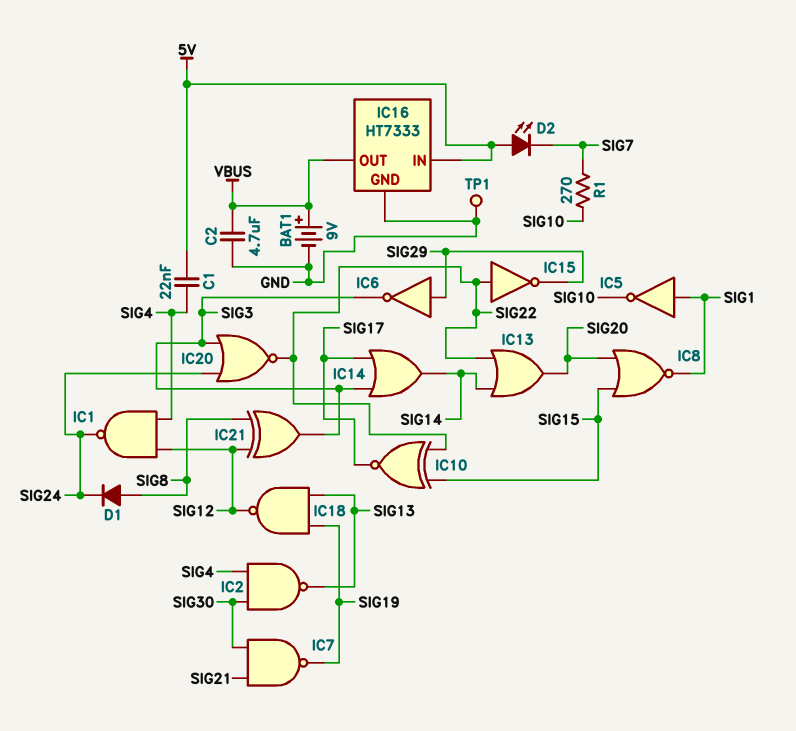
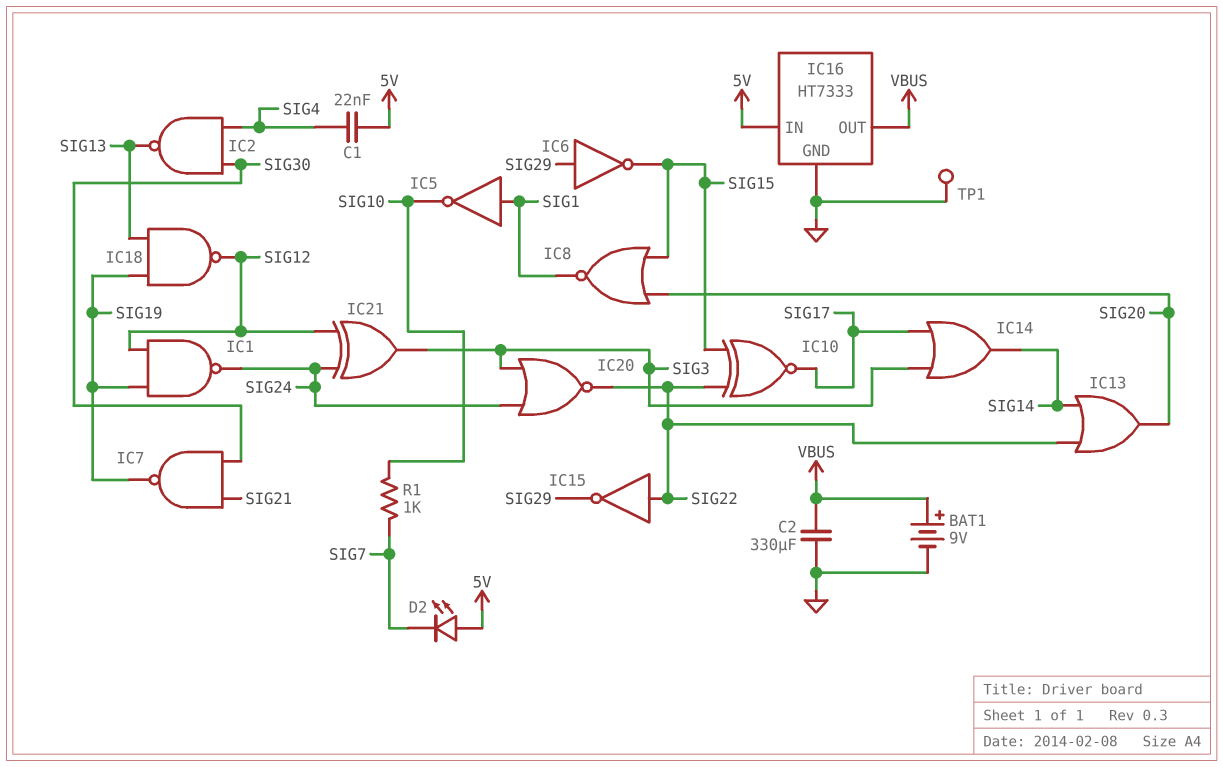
C2: 4.7uF (GND, VBUS) -> 330uF (GND, VBUS)
D1: diode (A SIG8, K SIG24) -> none
IC1: NAND (in SIG4, in SIG12, out SIG24) -> NAND (in SIG12, in SIG19, out SIG24)
IC6: NOT (in SIG29, out SIG3) -> NOT (in SIG29, out SIG15)
IC21: XOR (in SIG8, in SIG12, out SIG3) -> XOR (in SIG12, in SIG24, out SIG3)
R1: 270 (SIG7, SIG10) -> 1k (SIG7, SIG10)

